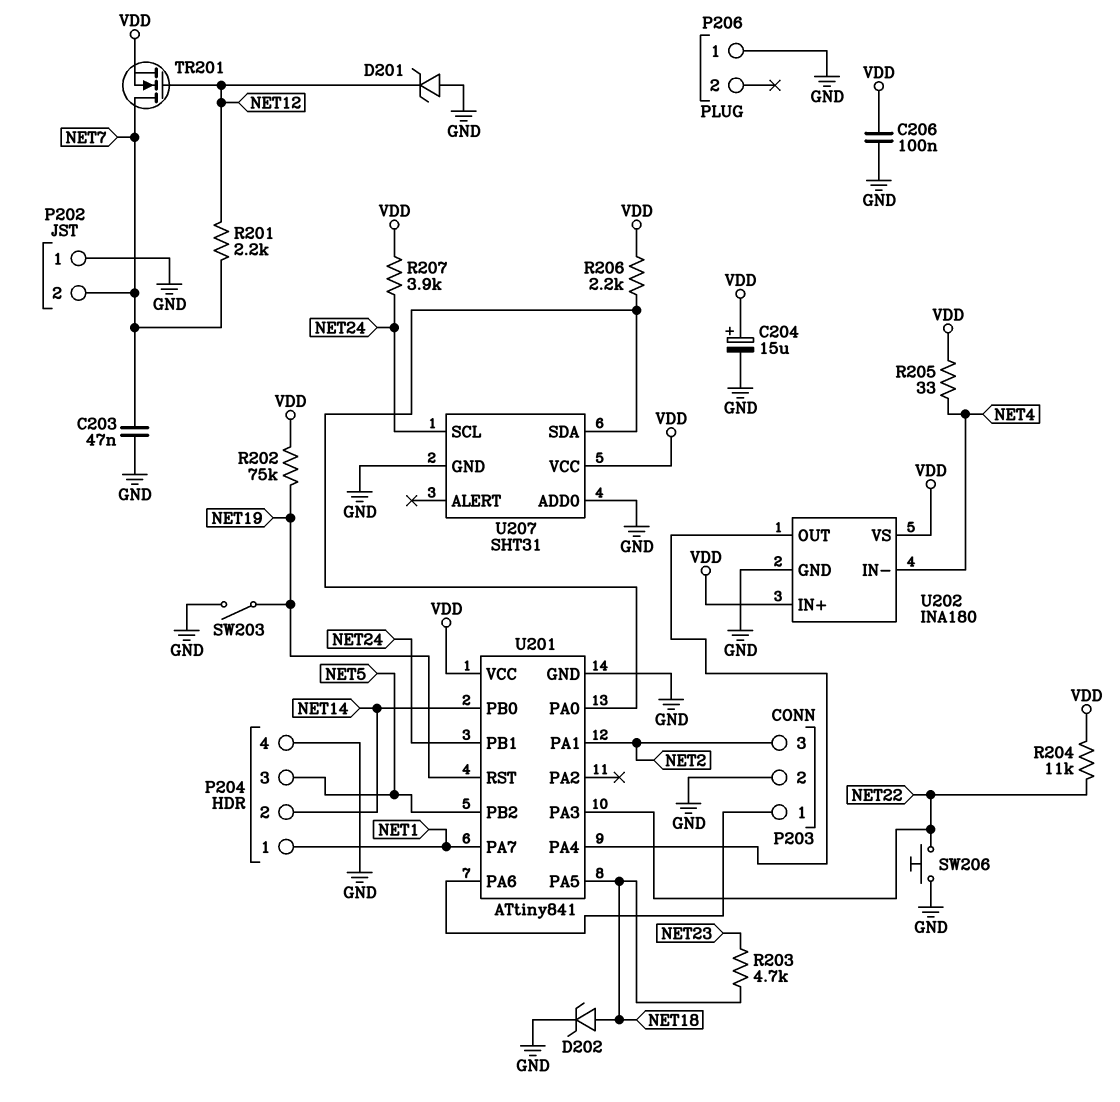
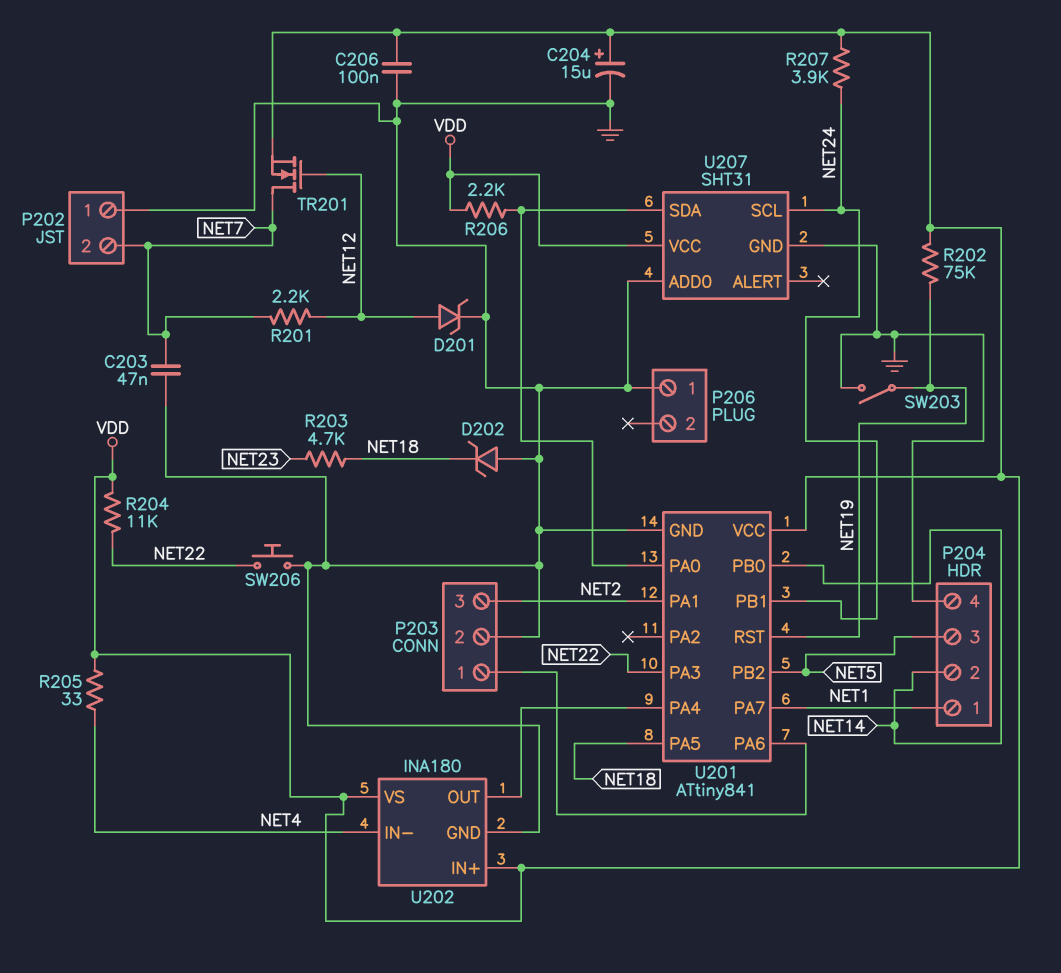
D201: zener (A GND, K NET12) -> zener (A NET12, K GND)
D202: zener (A NET18, K GND) -> zener (A GND, K NET18)

